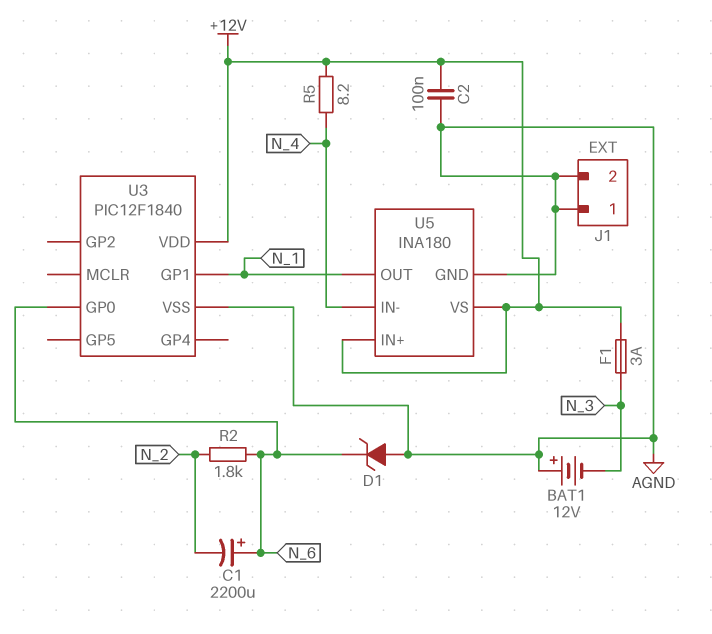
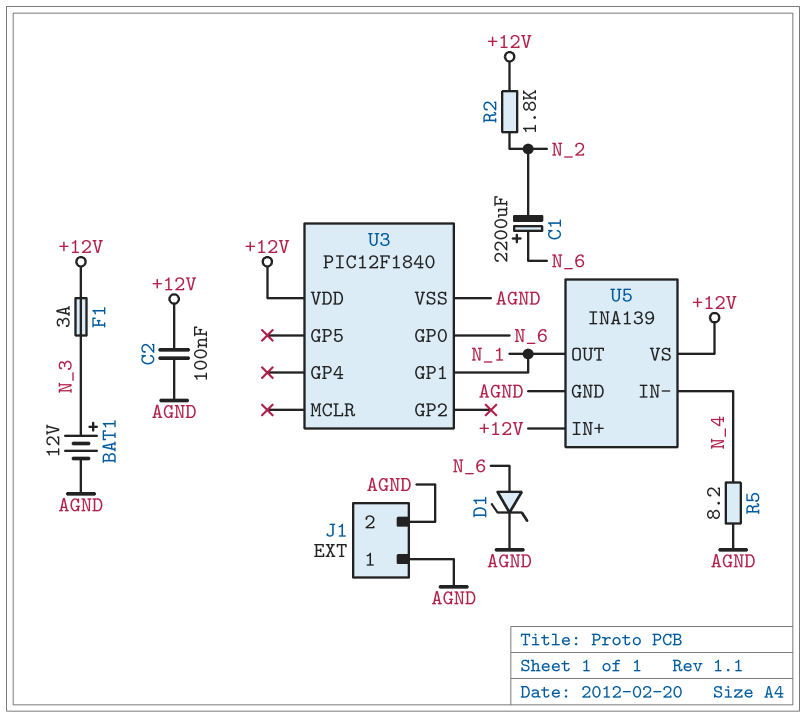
BAT1: 12V (plus AGND, minus N_3) -> 12V (plus N_3, minus AGND)
D1: zener (A AGND, K N_6) -> zener (A N_6, K AGND)
R2: 1.8k (N_2, N_6) -> 1.8k (+12V, N_2)
R5: 8.2 (+12V, N_4) -> 8.2 (AGND, N_4)
U5: INA180 -> INA139

